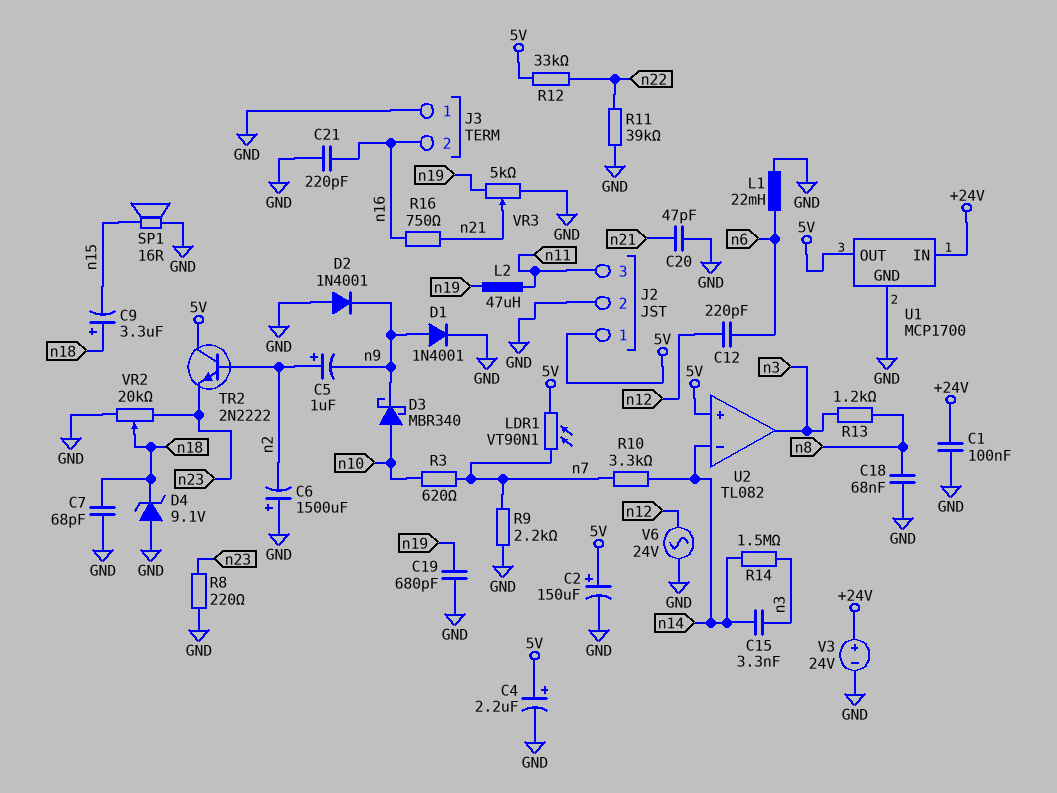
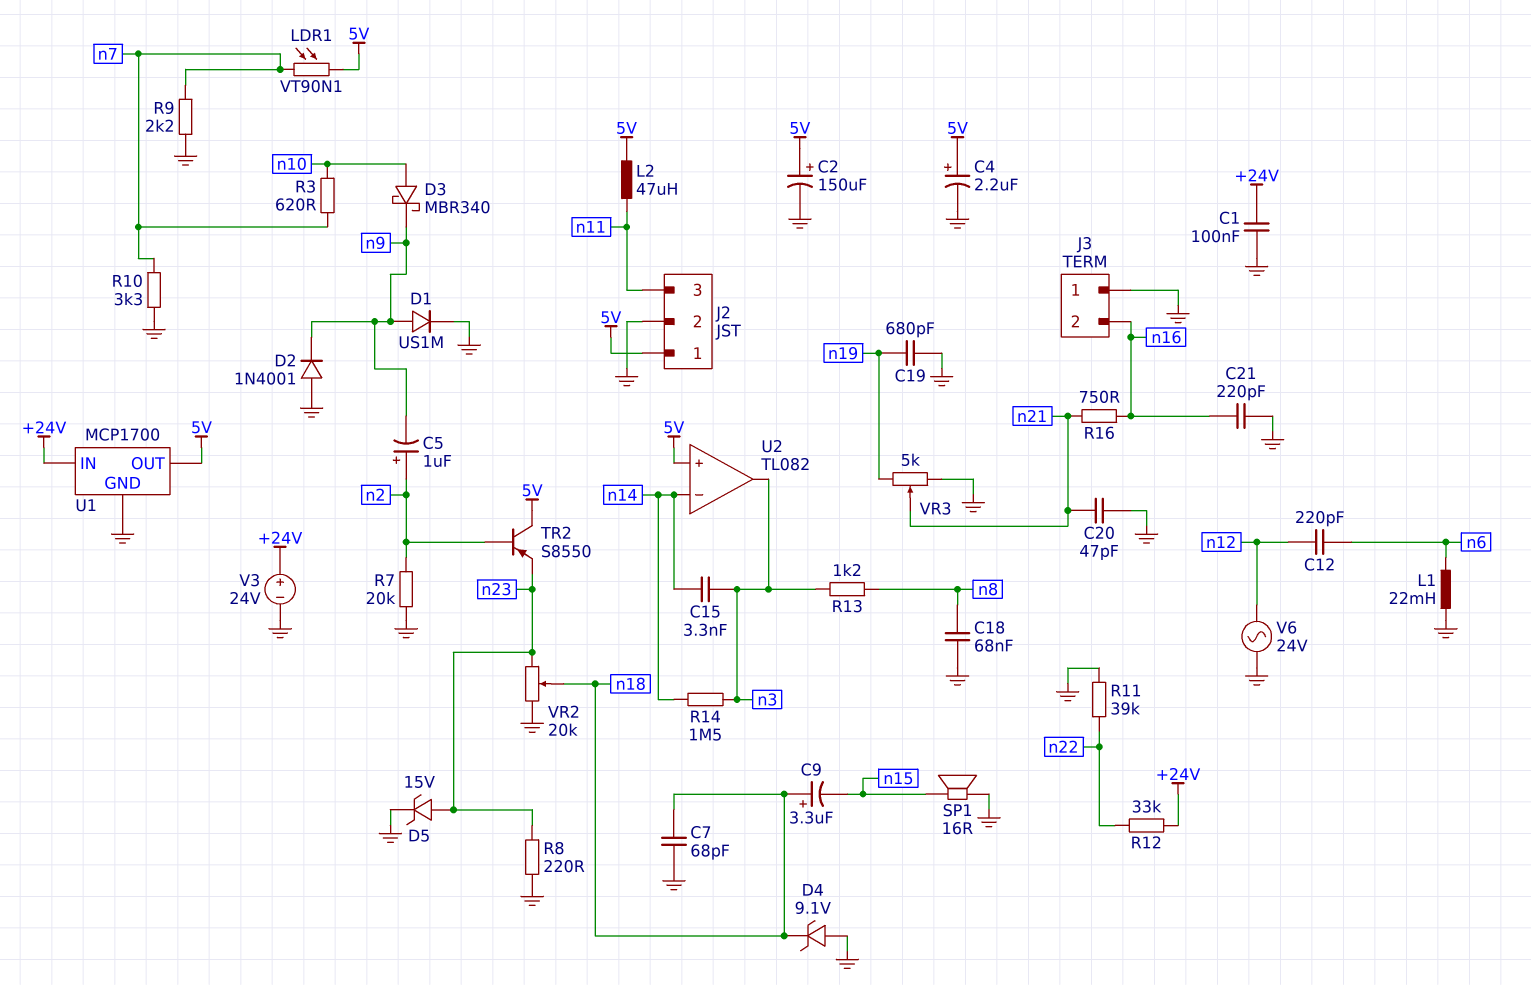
C6: 1500uF (plus GND, minus n2) -> none
D1: diode 1N4001 (A n9, K GND) -> diode US1M (A n9, K GND)
D5: none -> zener 15V (A n23, K GND)
L2: 47uH (n11, n19) -> 47uH (5V, n11)
R7: none -> 20k (GND, n2)
R10: 3.3k (n7, n14) -> 3.3k (GND, n7)
R12: 33k (5V, n22) -> 33k (+24V, n22)
TR2: NPN 2N2222 (B n2, C 5V, E n23) -> PNP S8550 (B n2, C 5V, E n23)

